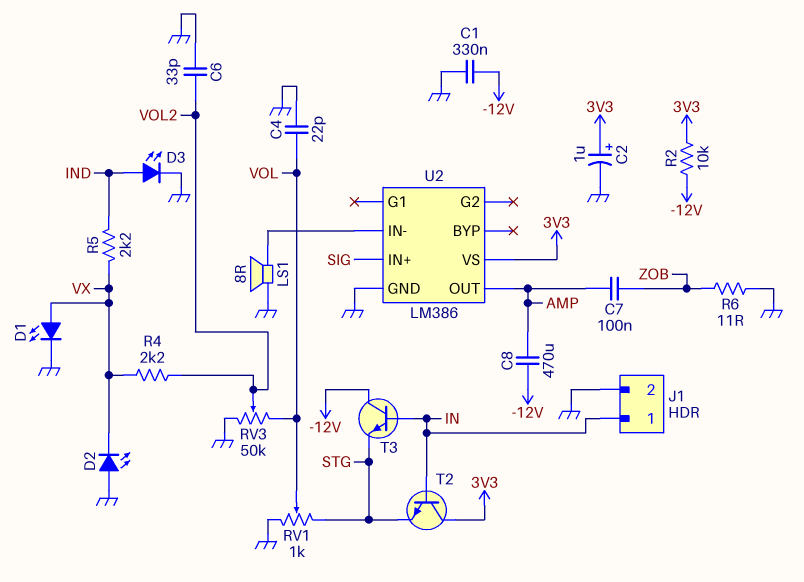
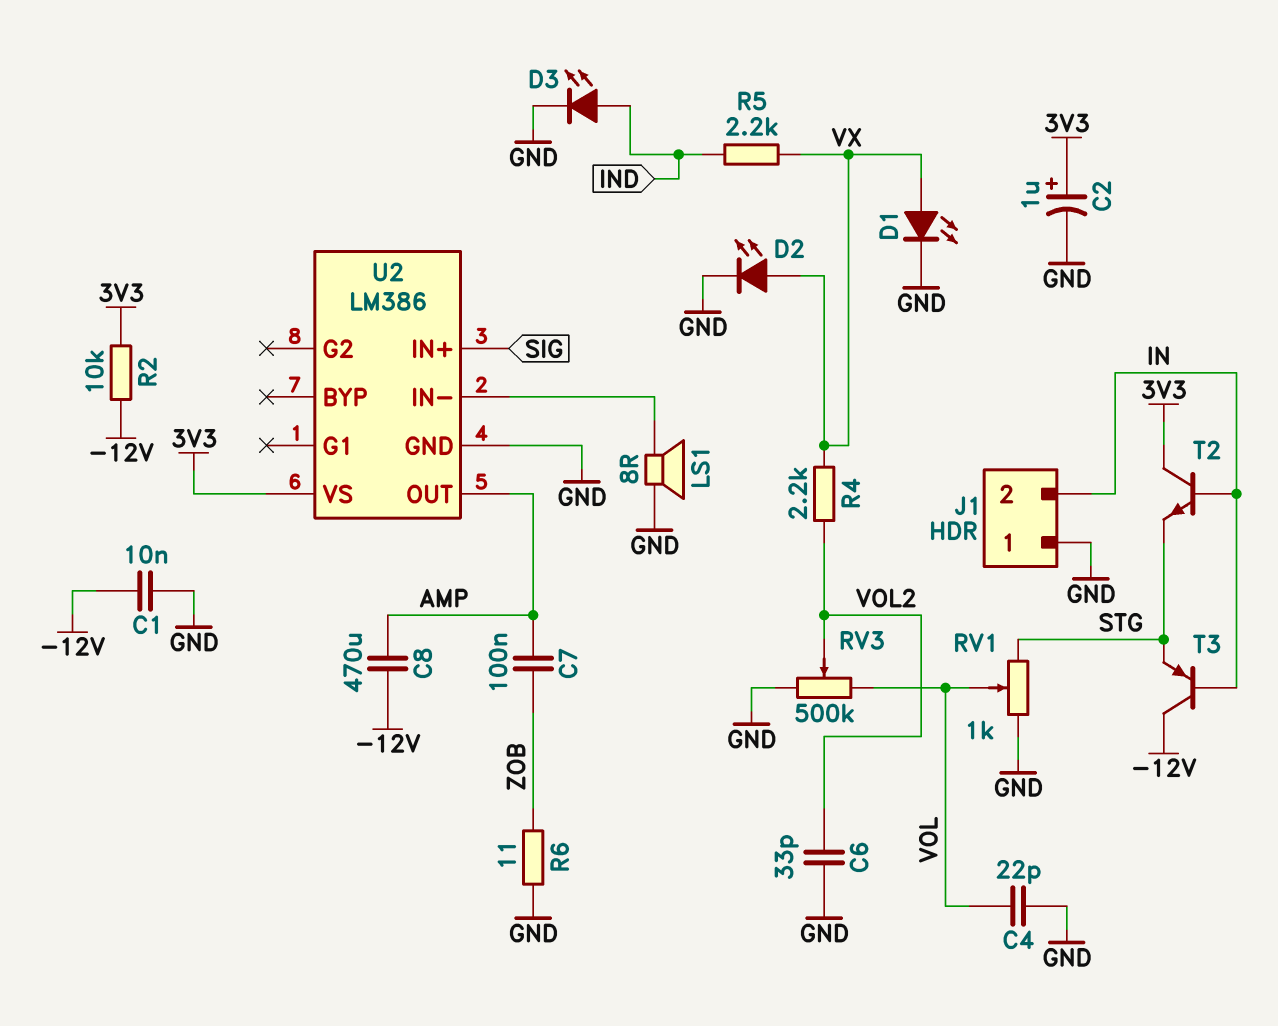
C1: 330nF (-12V, GND) -> 10nF (-12V, GND)
D2: LED (A GND, K VX) -> LED (A VX, K GND)
J1 pin 1: IN -> GND
J1 pin 2: GND -> IN
RV3: 50k (GND, VOL, wiper VOL2) -> 500k (GND, VOL, wiper VOL2)
T3: NPN (B IN, C -12V, E STG) -> PNP (B IN, C -12V, E STG)

